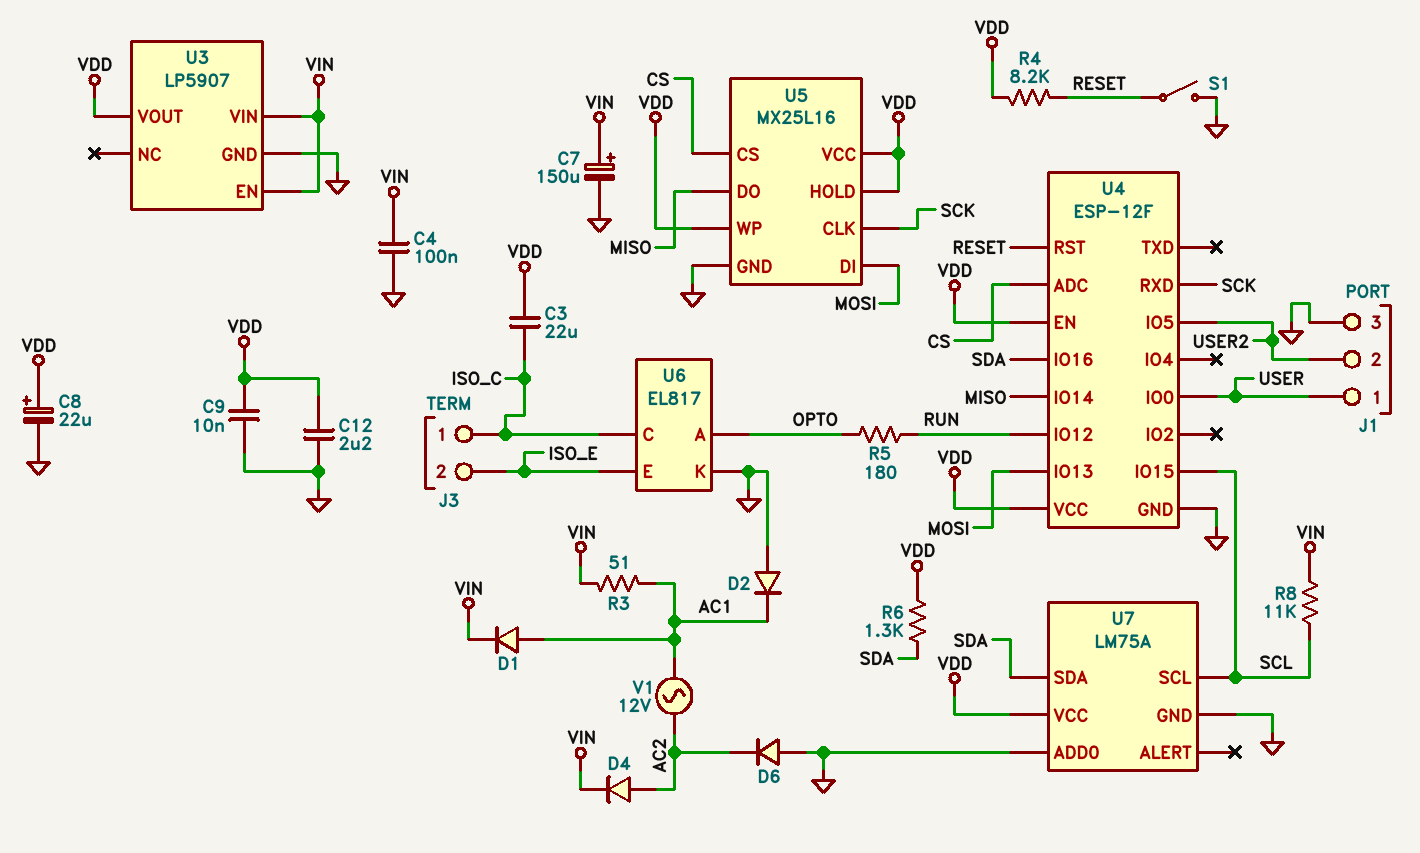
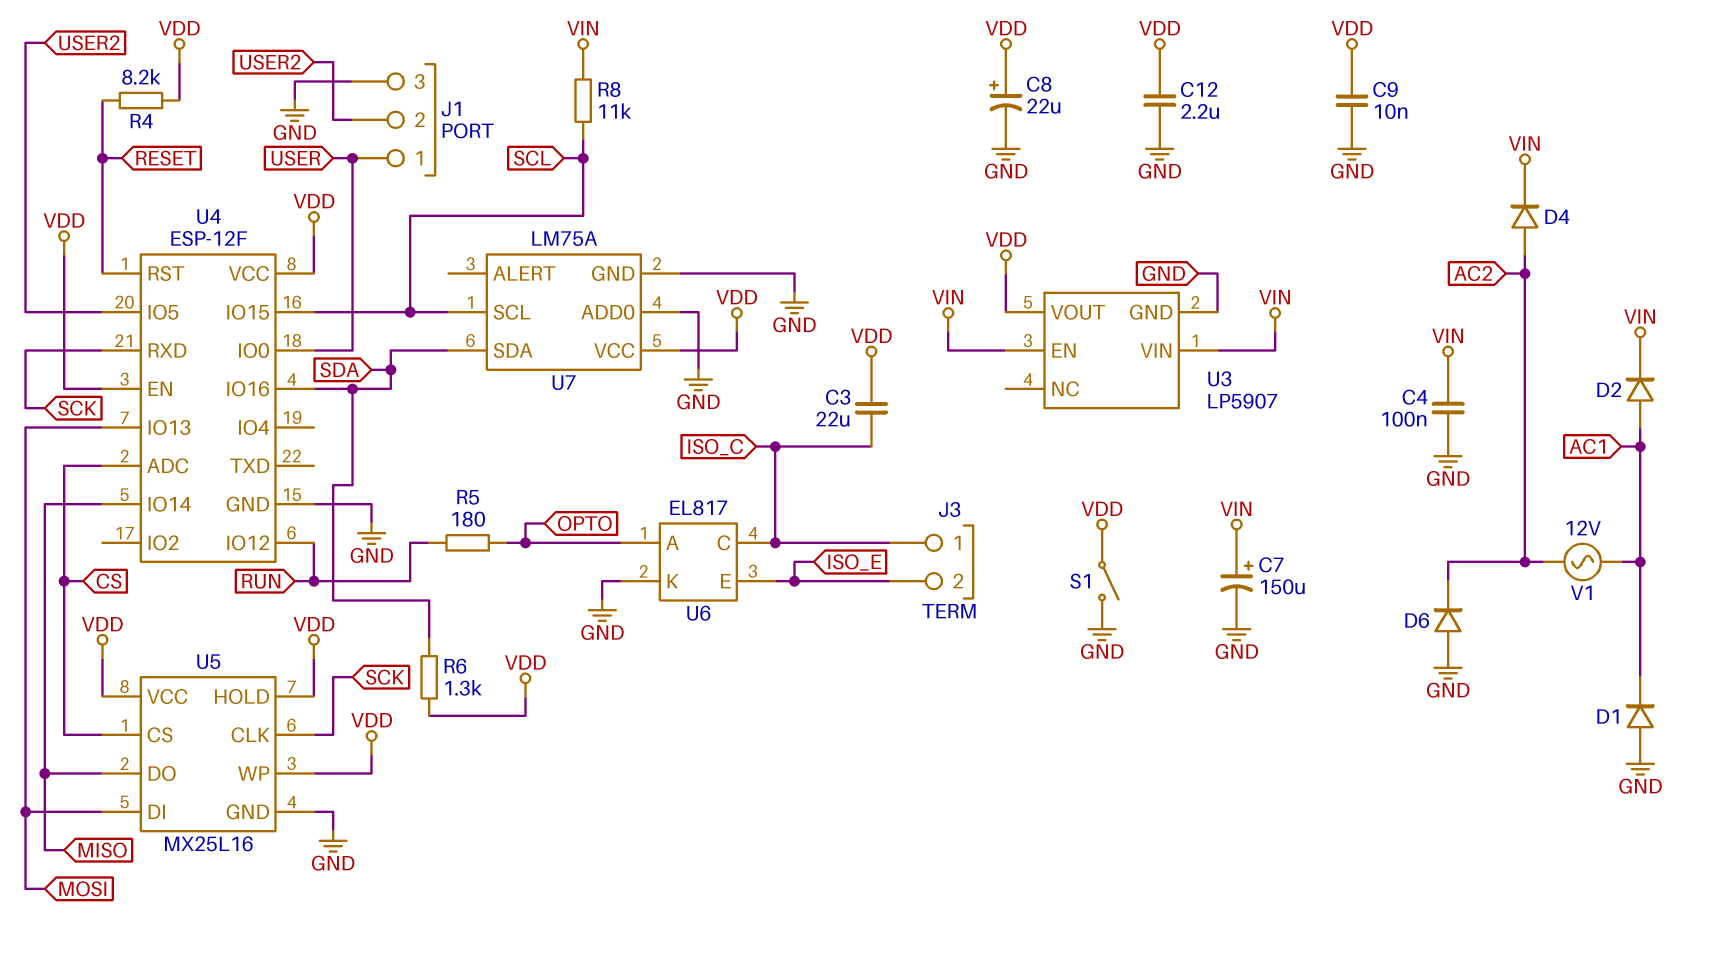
D1: diode (A AC1, K VIN) -> diode (A GND, K AC1)
D2: diode (A GND, K AC1) -> diode (A AC1, K VIN)
R3: 51 (AC1, VIN) -> none
S1: switch (GND, RESET) -> switch (GND, VDD)

